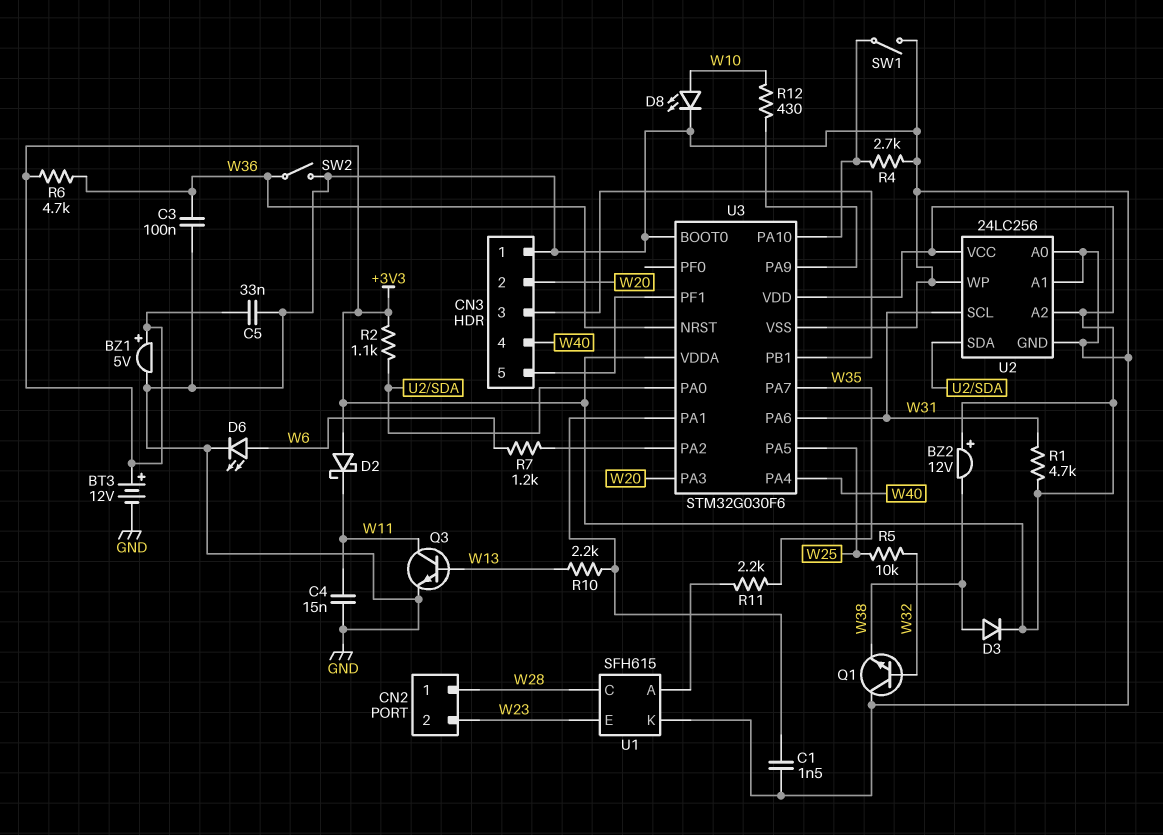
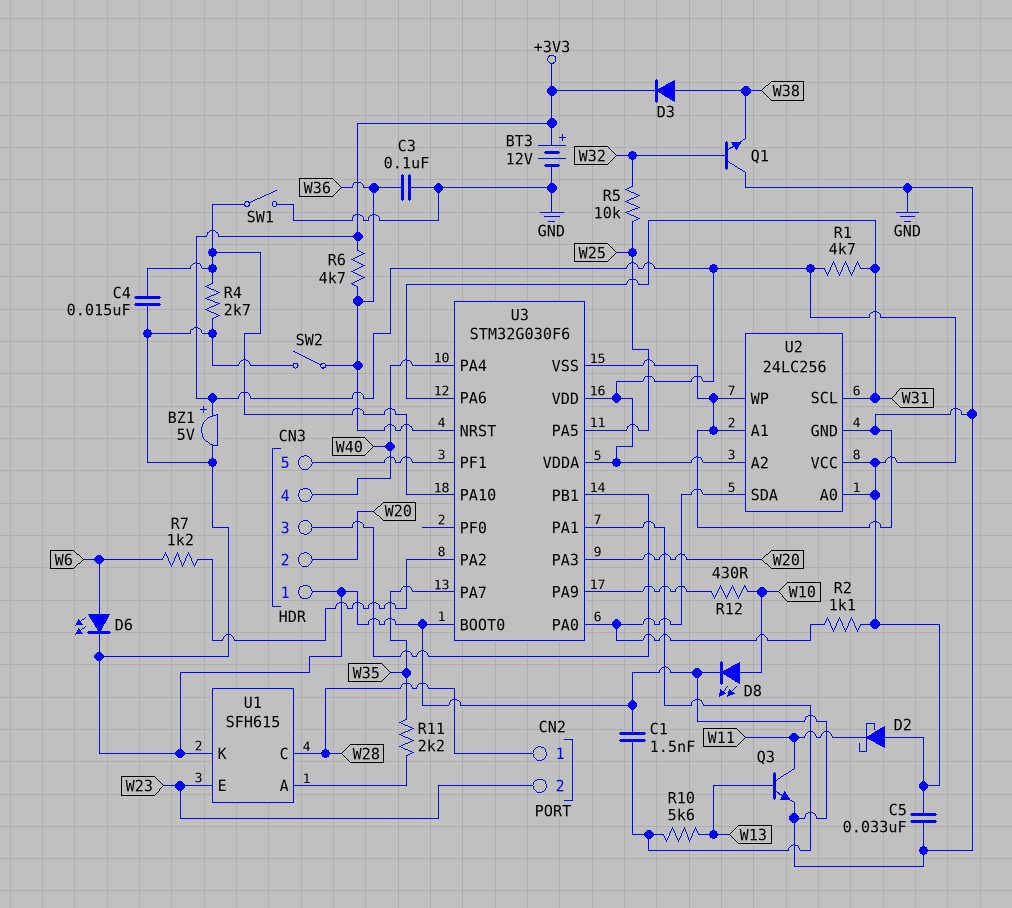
BZ2: buzzer 12V (plus +3V3, minus W38) -> none
C4: 15nF (GND, W11) -> 15nF (GND, U3/PA10)
R10: 2.2k (U3/PA1, W13) -> 5.6k (U3/PA1, W13)
U2 pin A0: GND -> +3V3

